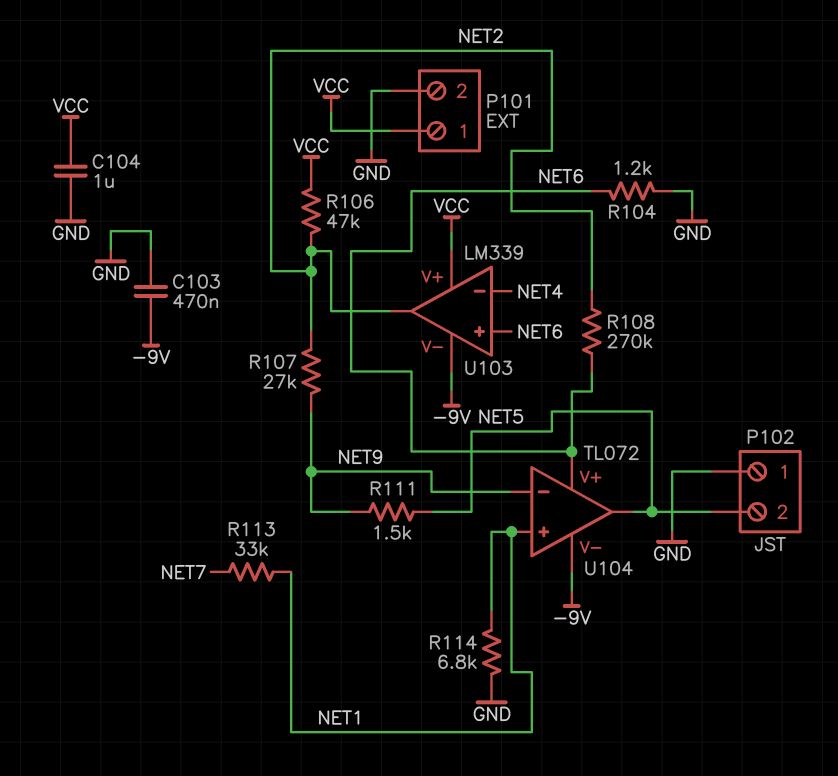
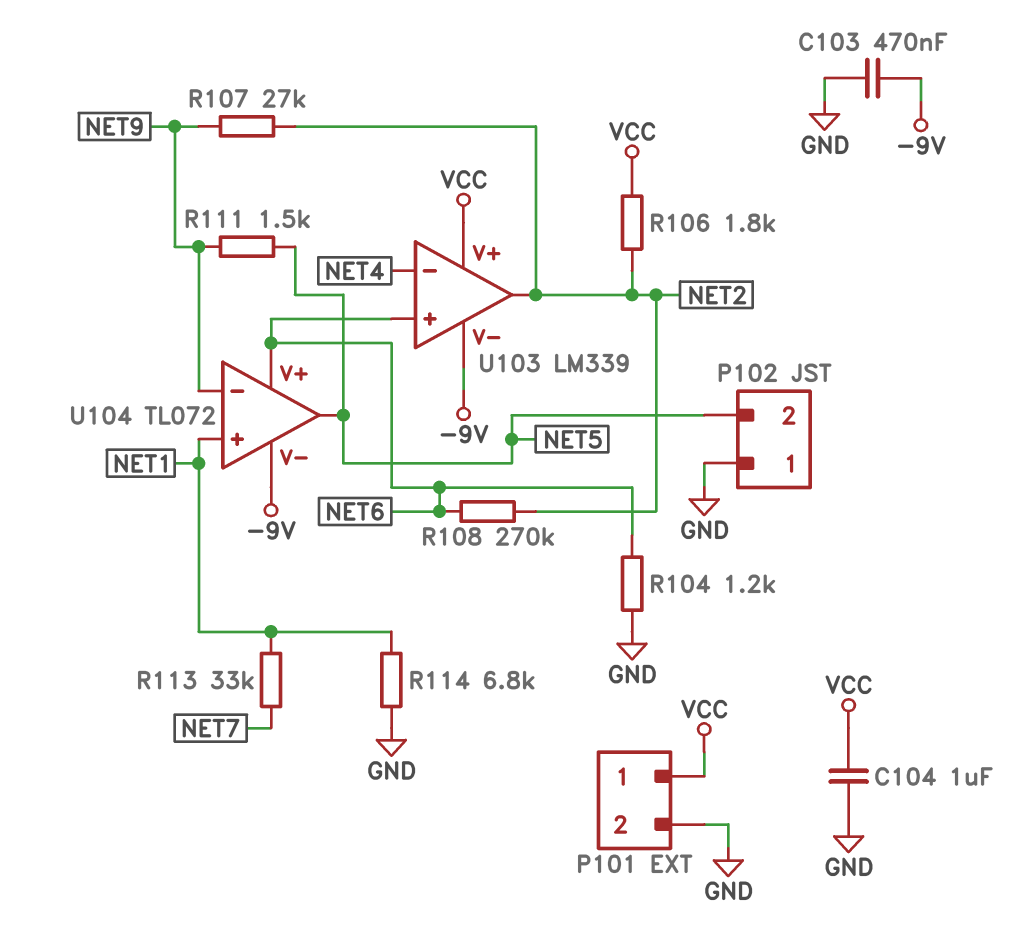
R106: 47k (NET2, VCC) -> 1.8k (NET2, VCC)

